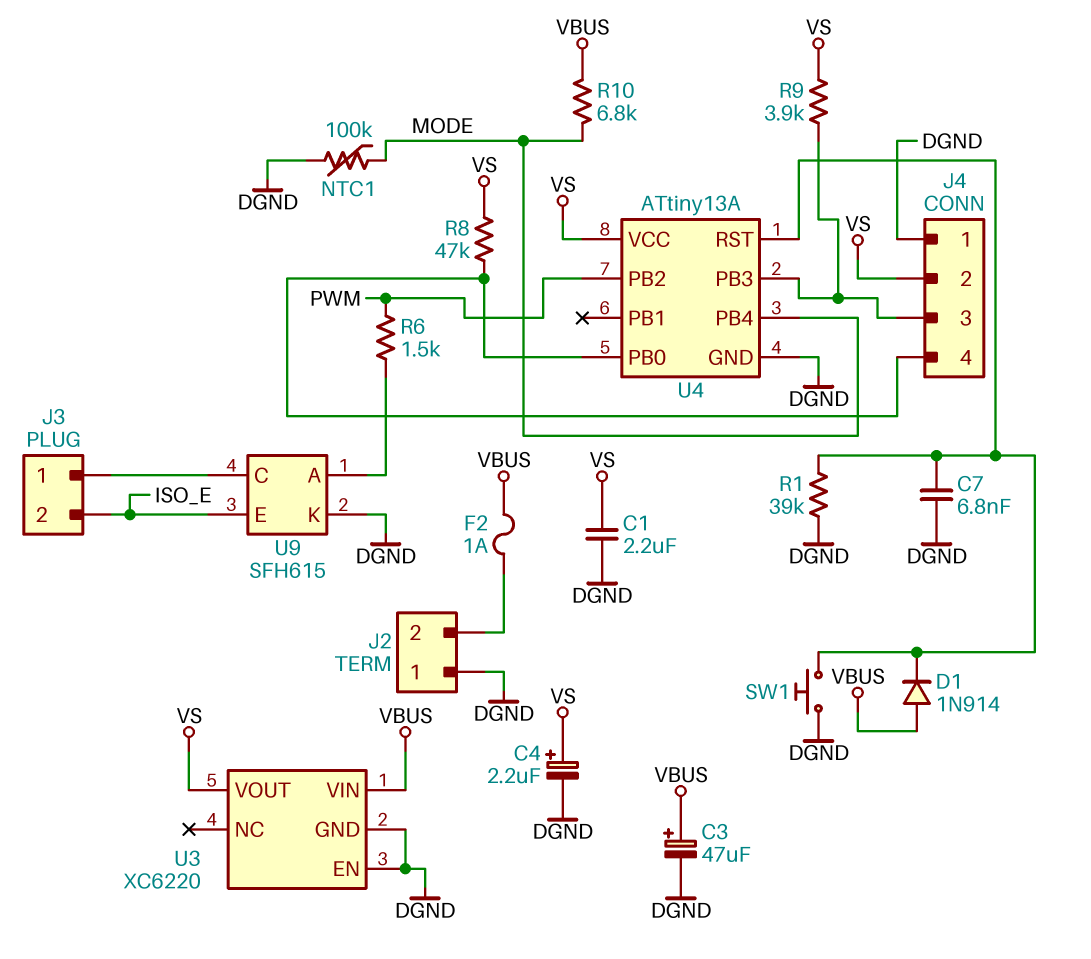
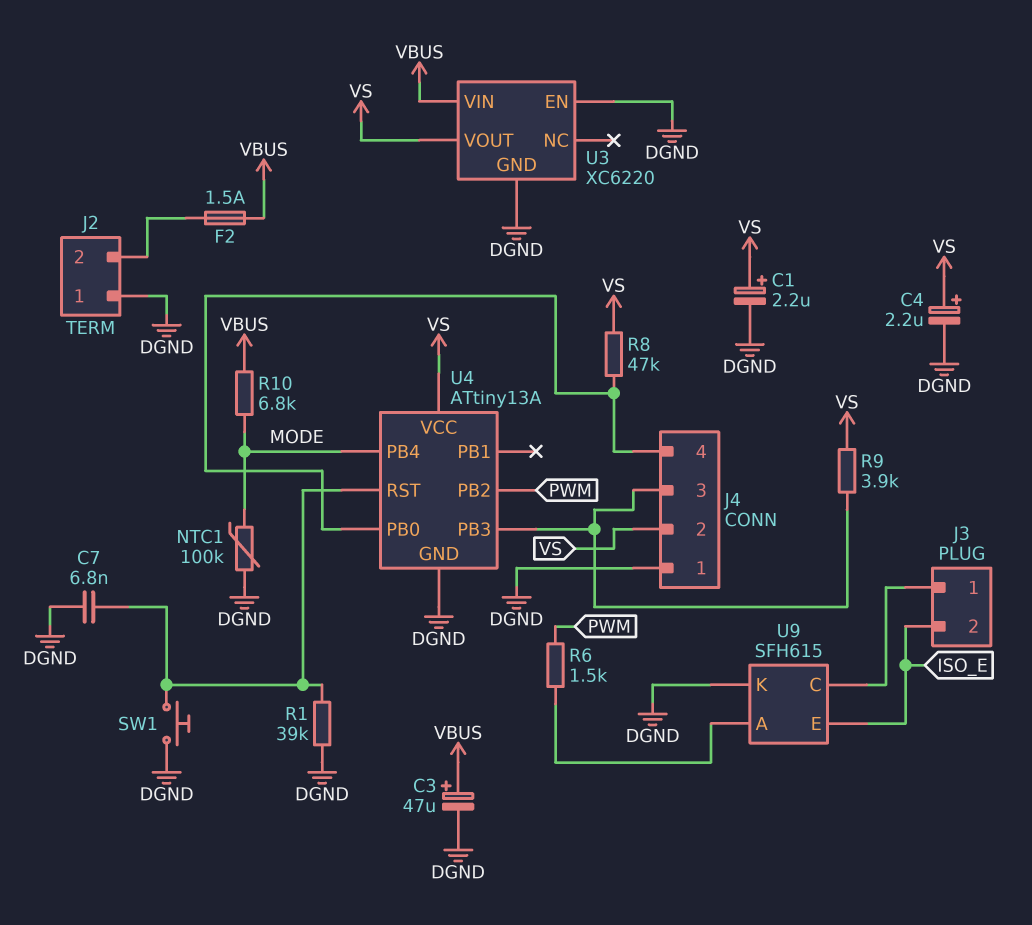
C1: 2.2uF (DGND, VS) -> 2.2uF (plus VS, minus DGND)
D1: diode 1N914 (A VBUS, K U4/RST) -> none
F2: 1A (J2/2, VBUS) -> 1.5A (J2/2, VBUS)

